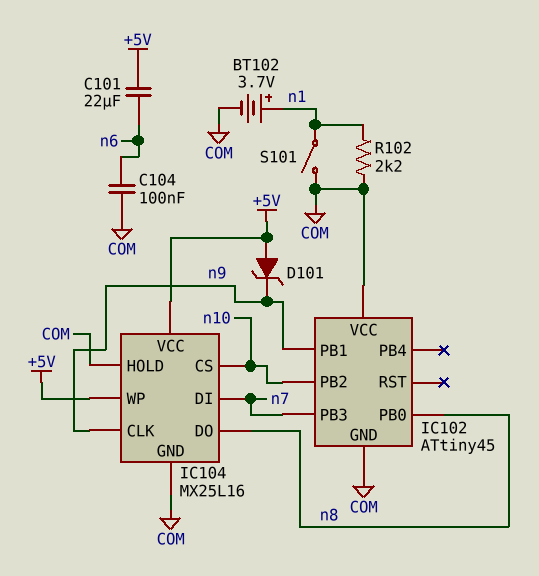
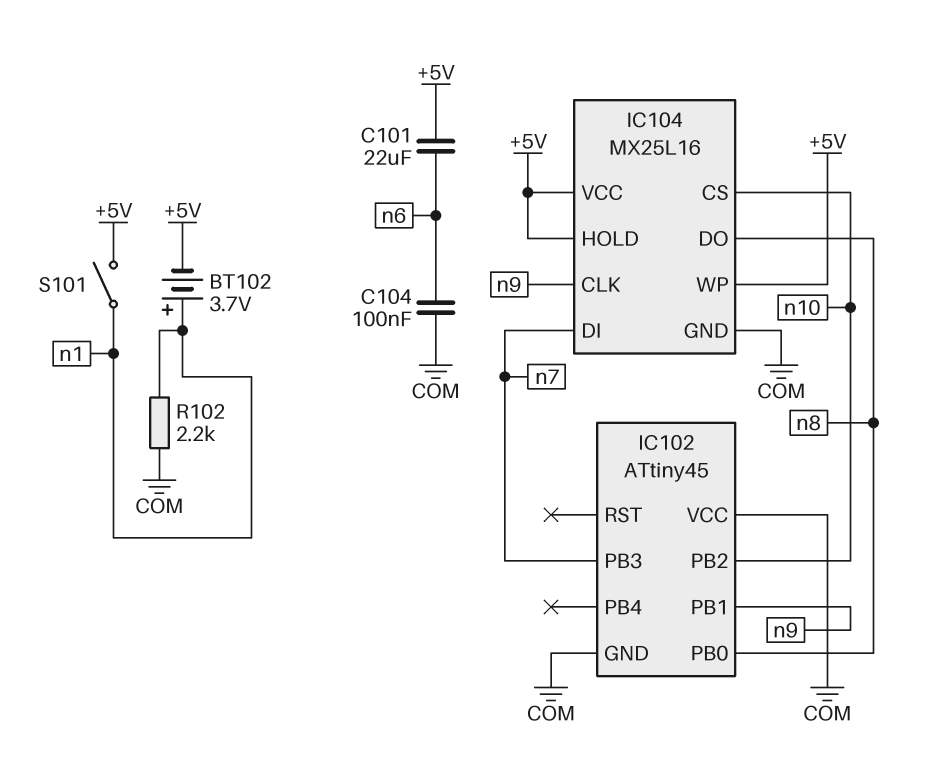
BT102: 3.7V (plus n1, minus COM) -> 3.7V (plus n1, minus +5V)
D101: zener (A +5V, K n9) -> none
IC104 pin HOLD: COM -> +5V
S101: switch (COM, n1) -> switch (+5V, n1)

